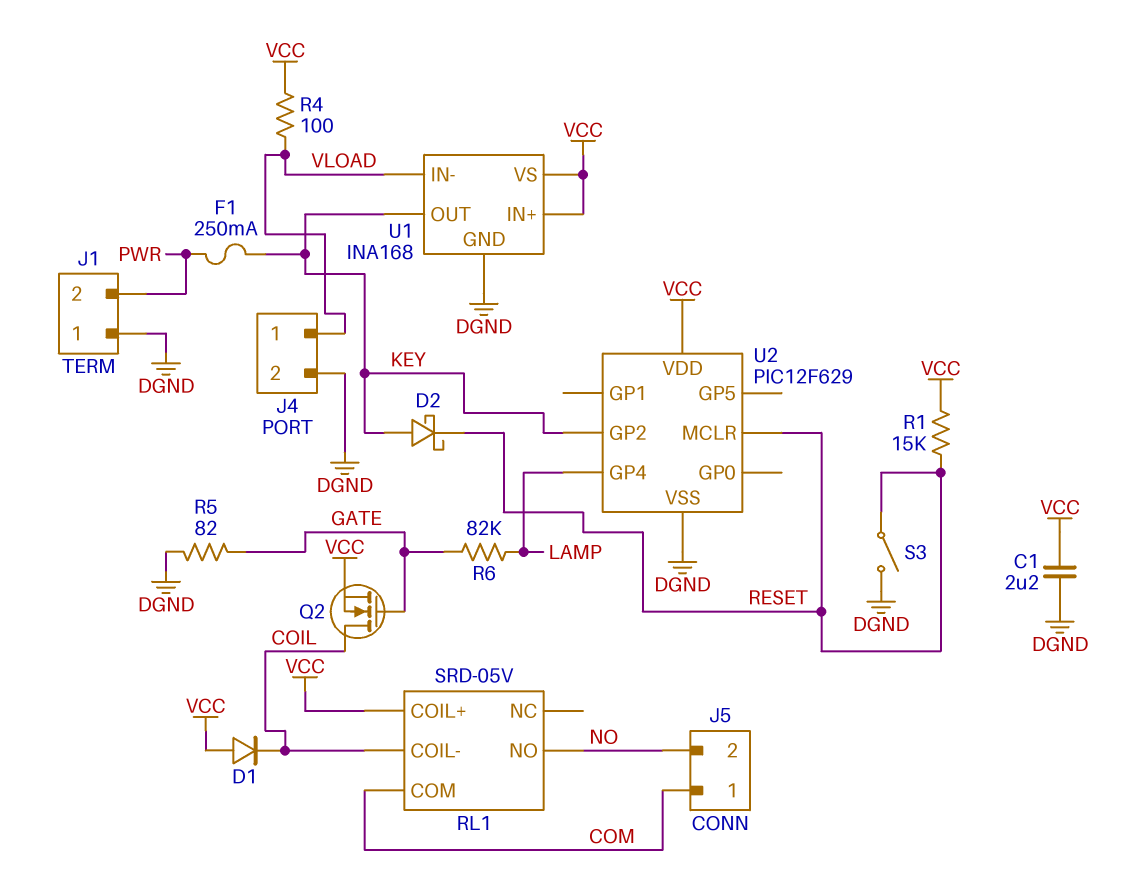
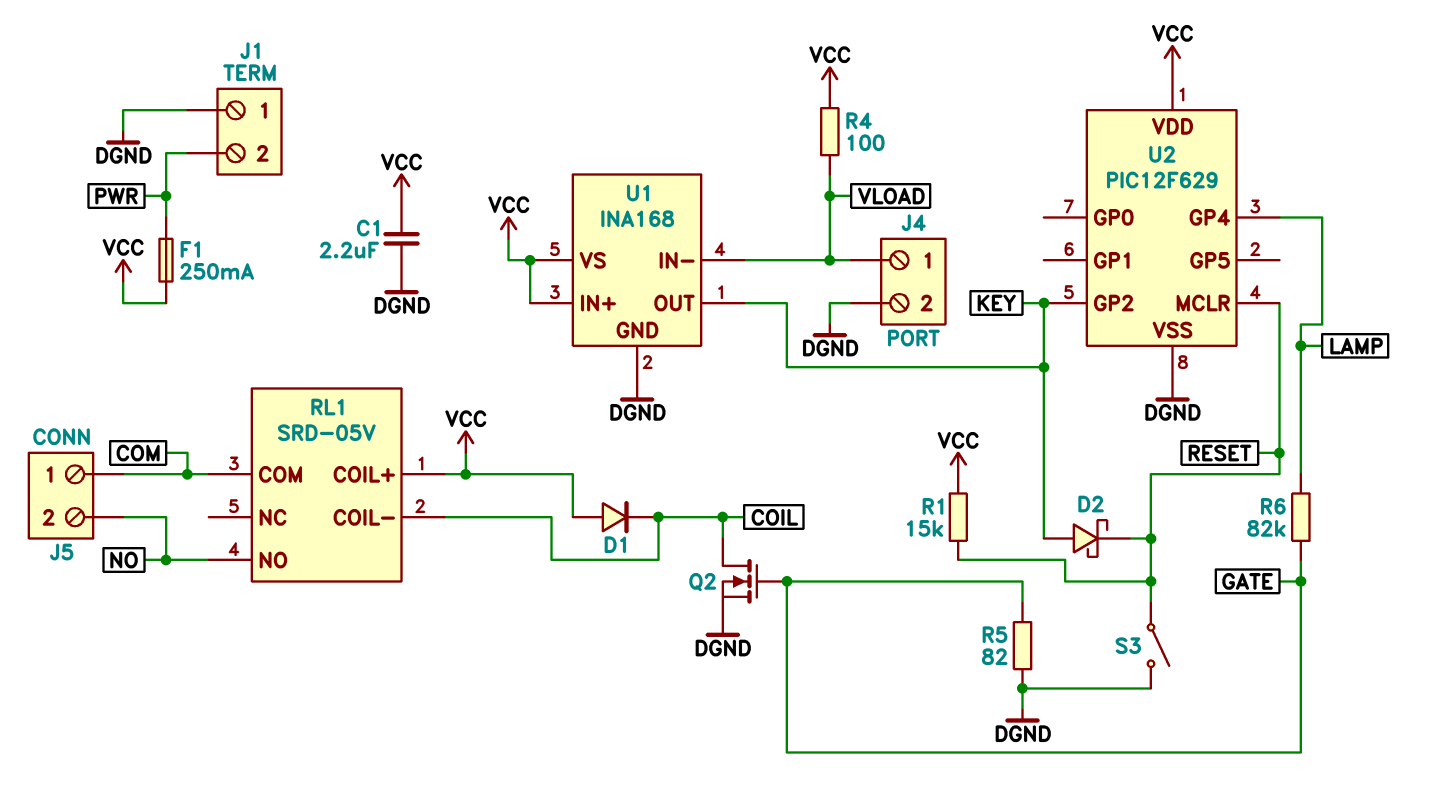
F1: 250mA (KEY, PWR) -> 250mA (PWR, VCC)
Q2: NMOS (G GATE, D COIL, S VCC) -> NMOS (G GATE, D COIL, S DGND)

